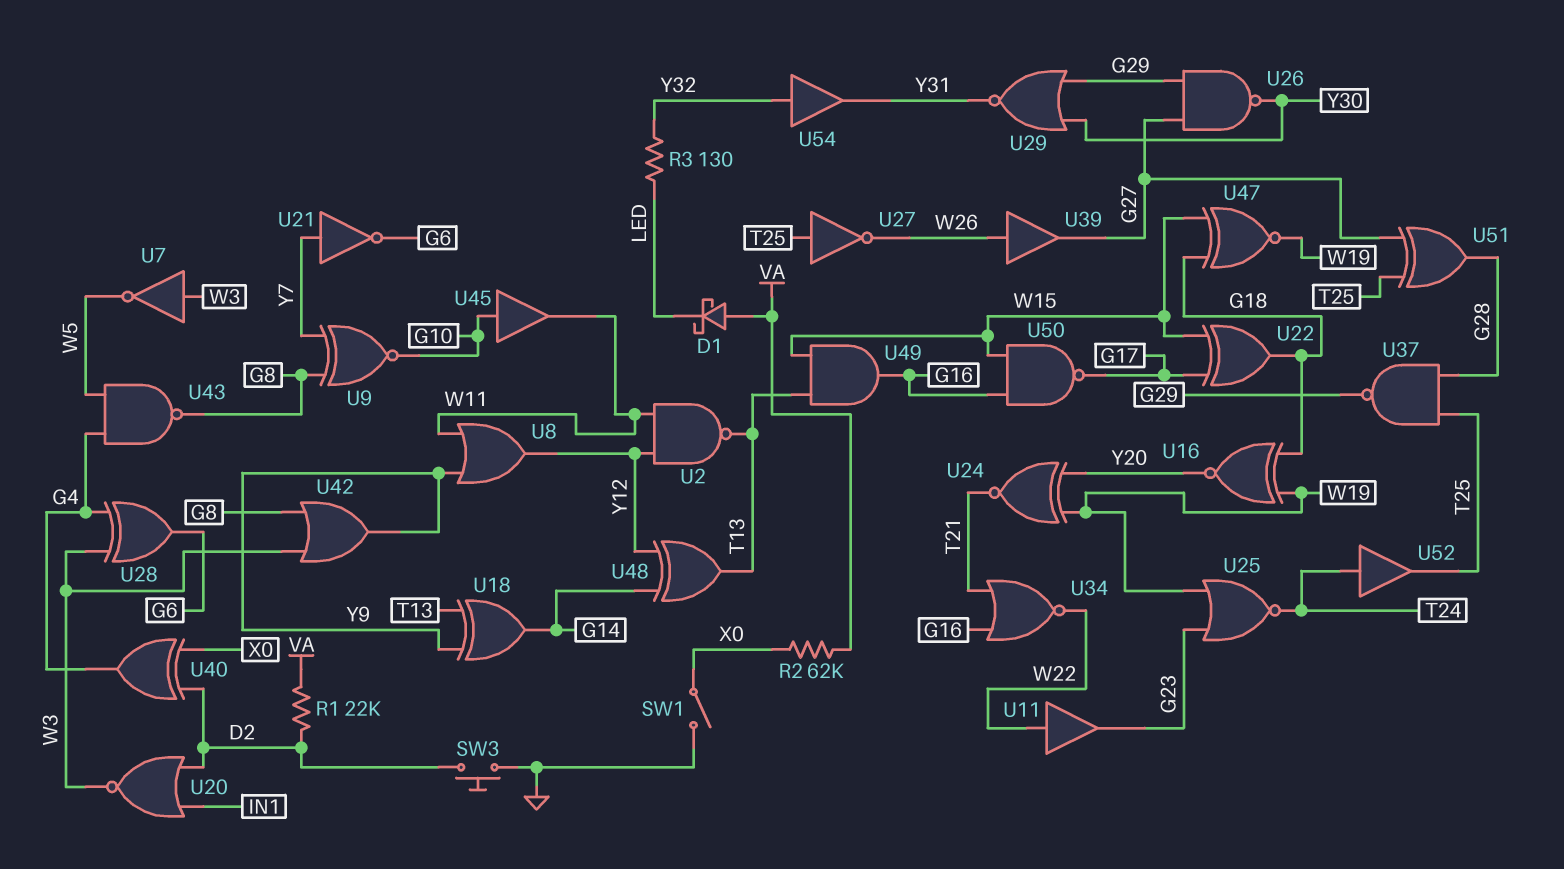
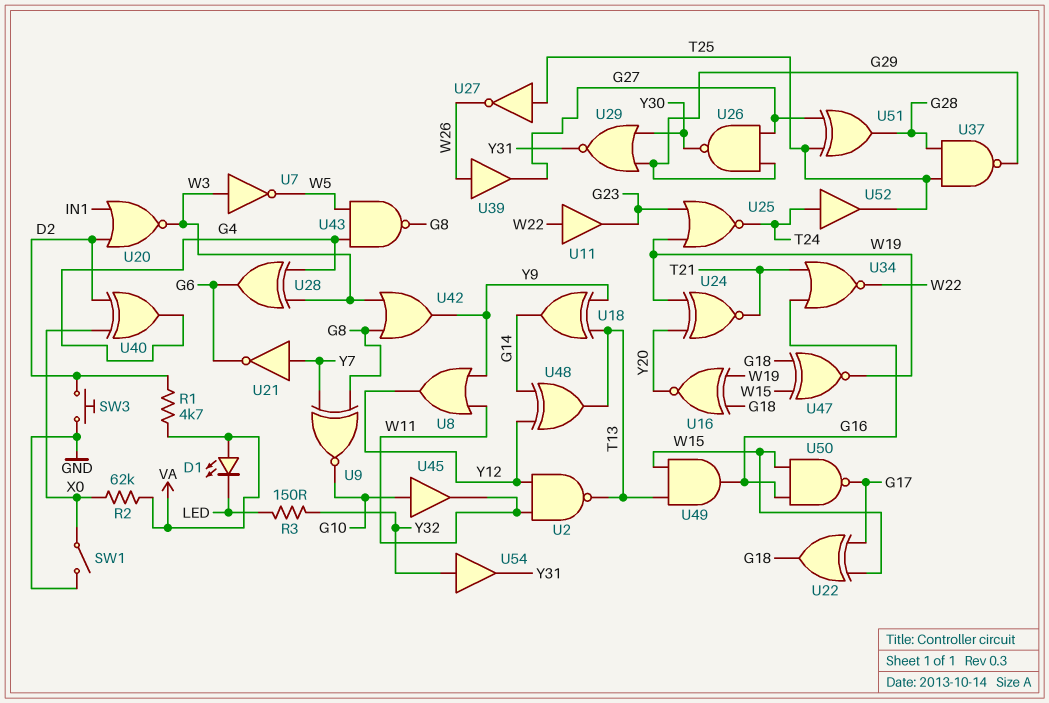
D1: schottky (A VA, K LED) -> LED (A VA, K LED)
R1: 22k (D2, VA) -> 4.7k (D2, VA)
R3: 130 (LED, Y32) -> 150 (LED, Y32)

